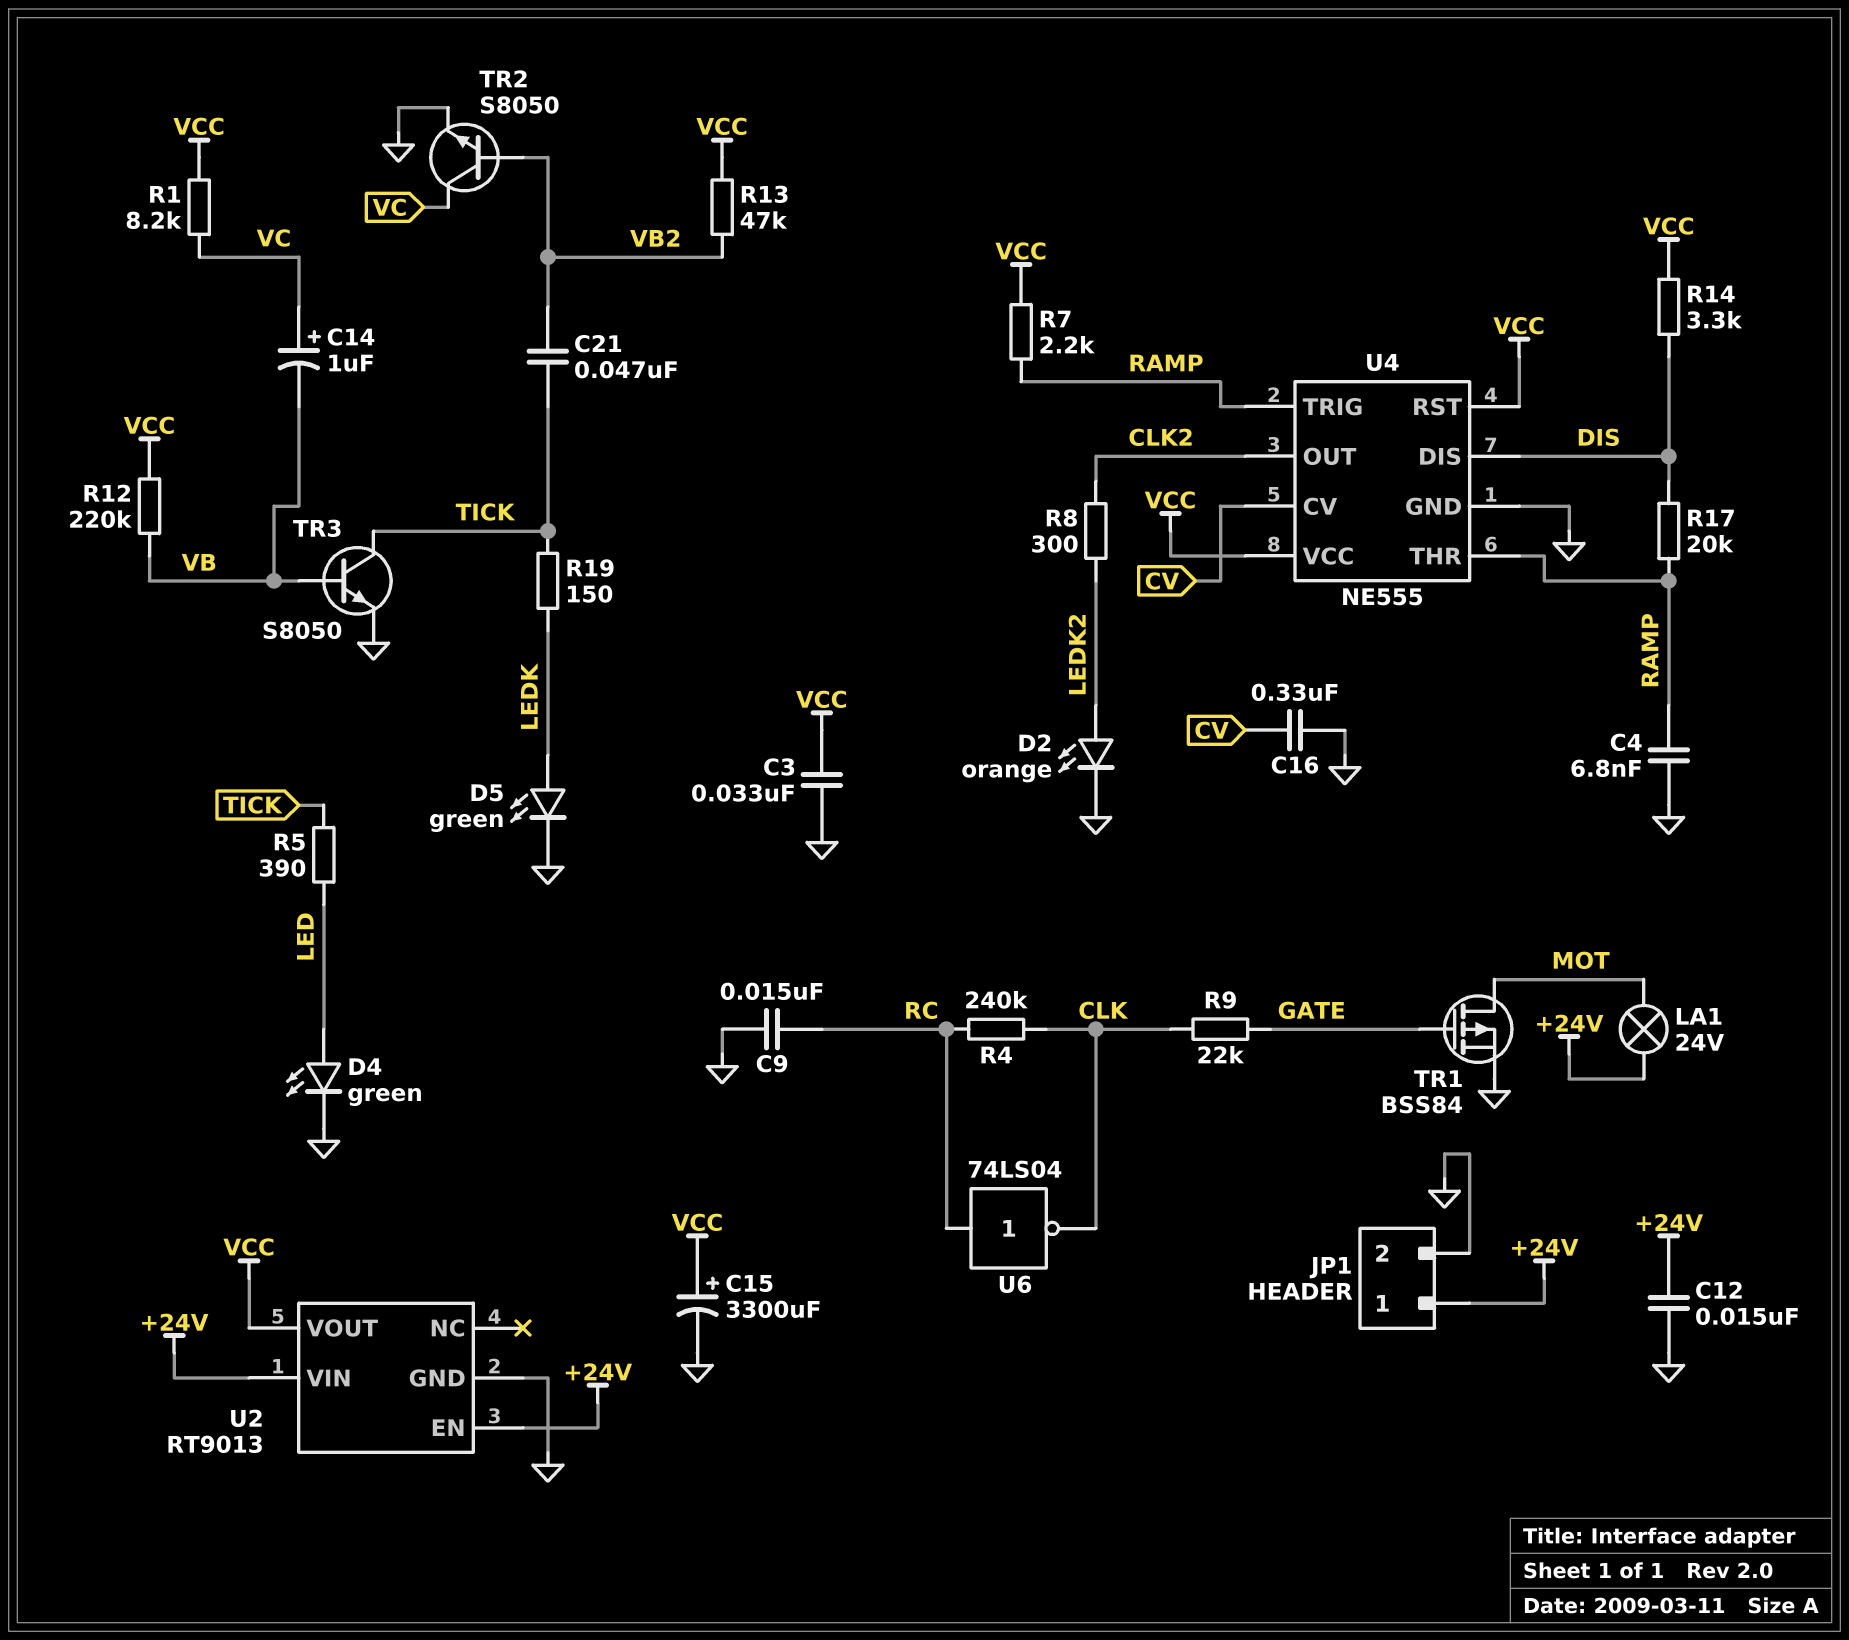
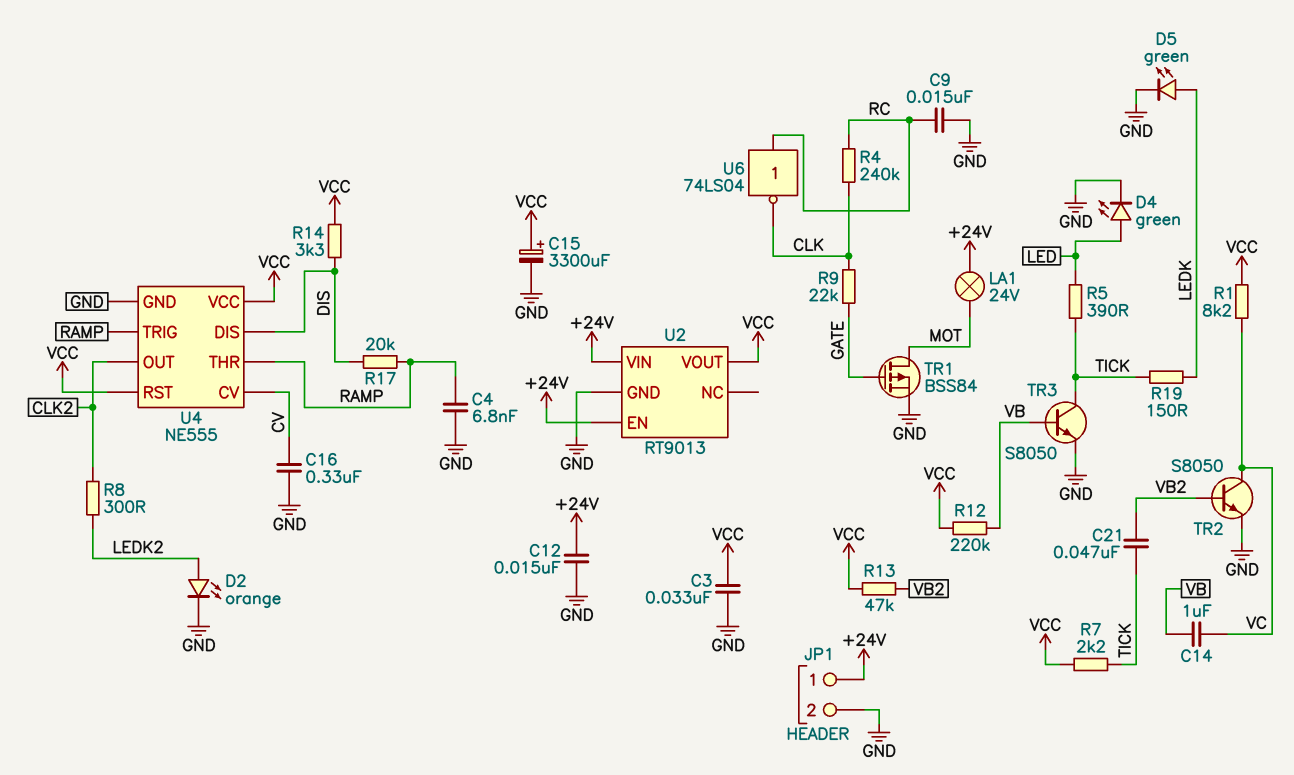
C14: 1uF (plus VC, minus VB) -> 1uF (VB, VC)
R7: 2.2k (RAMP, VCC) -> 2.2k (TICK, VCC)

